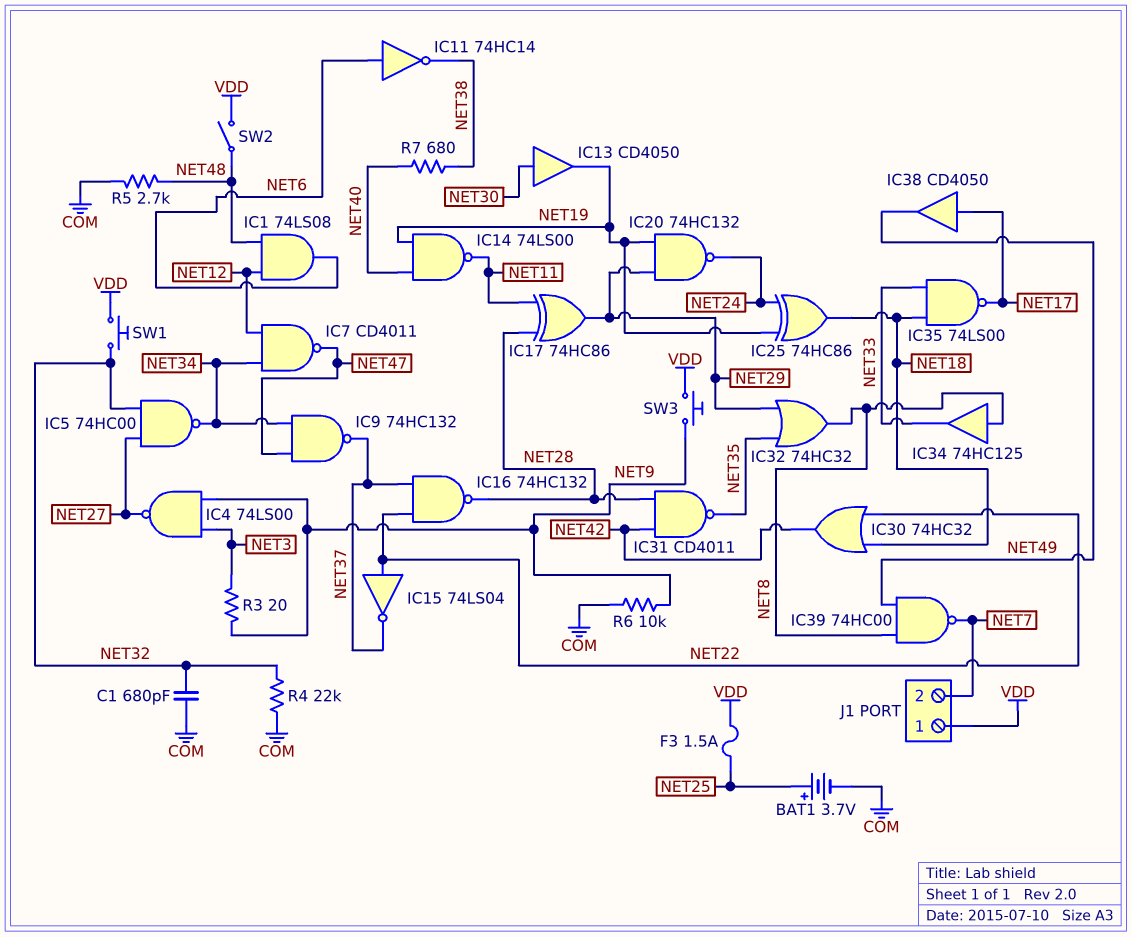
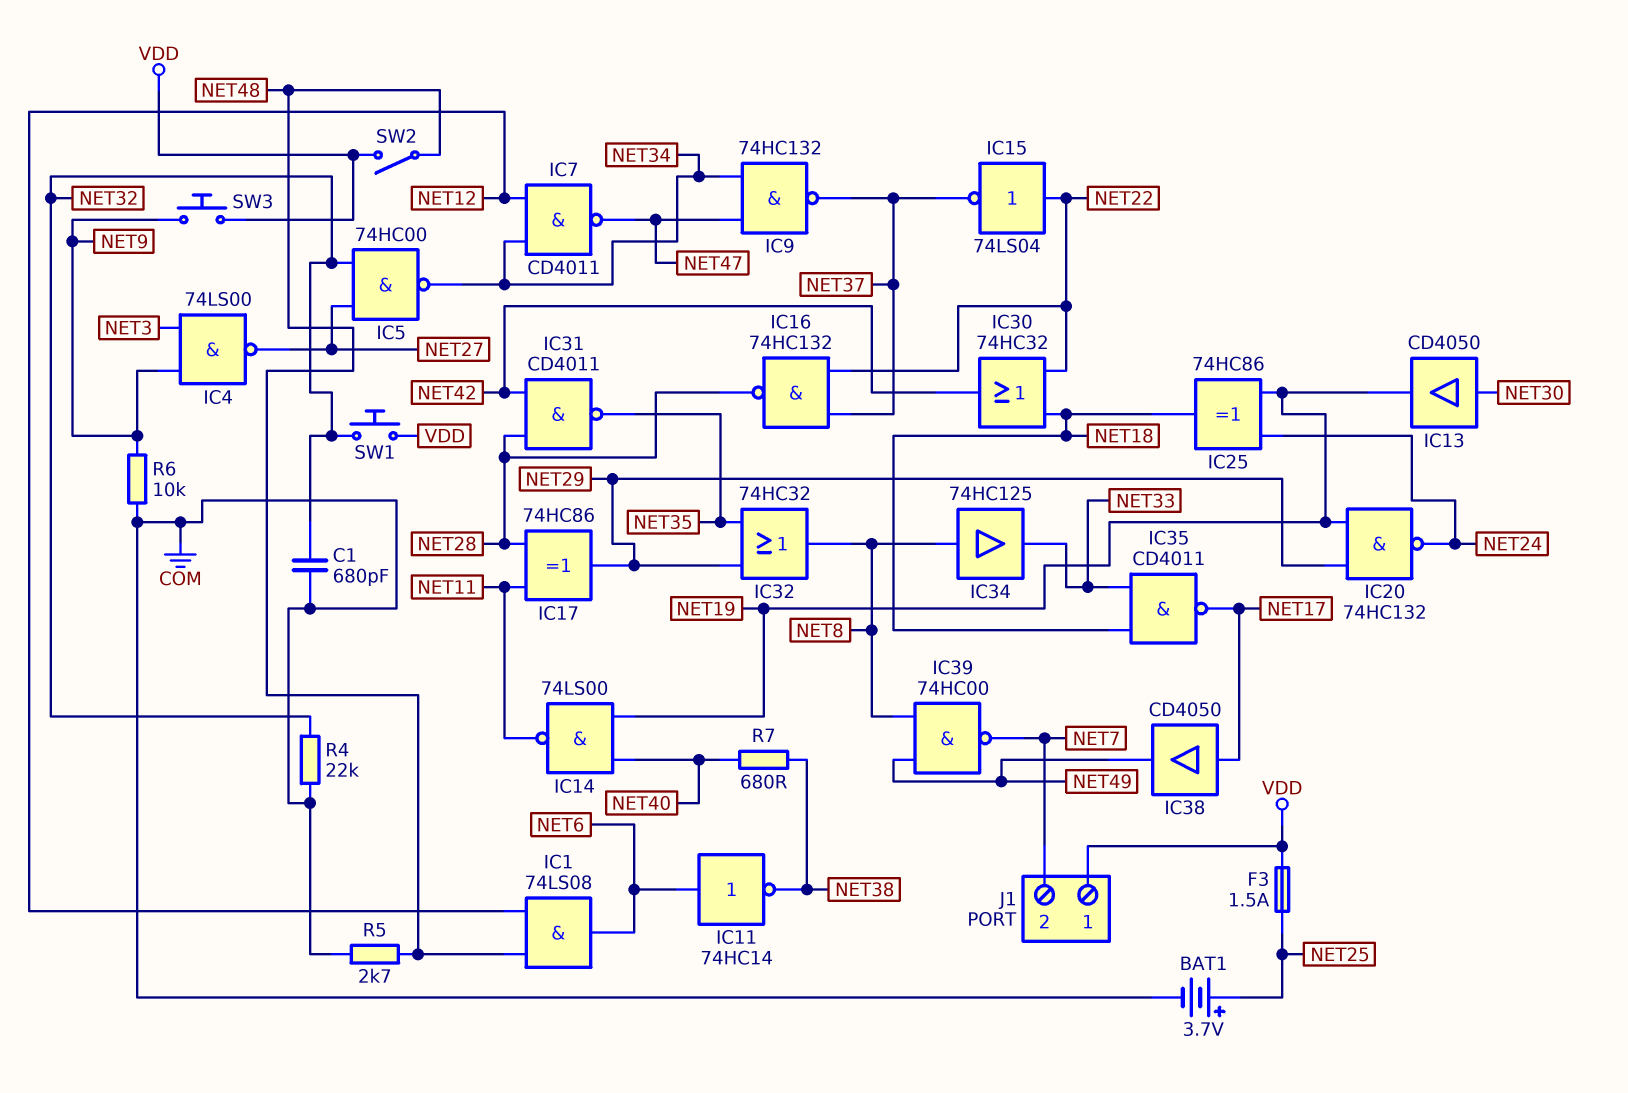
IC35: NAND 74LS00 (in NET18, in NET33, out NET17) -> NAND CD4011 (in NET18, in NET33, out NET17)
R3: 20 (NET3, NET9) -> none

